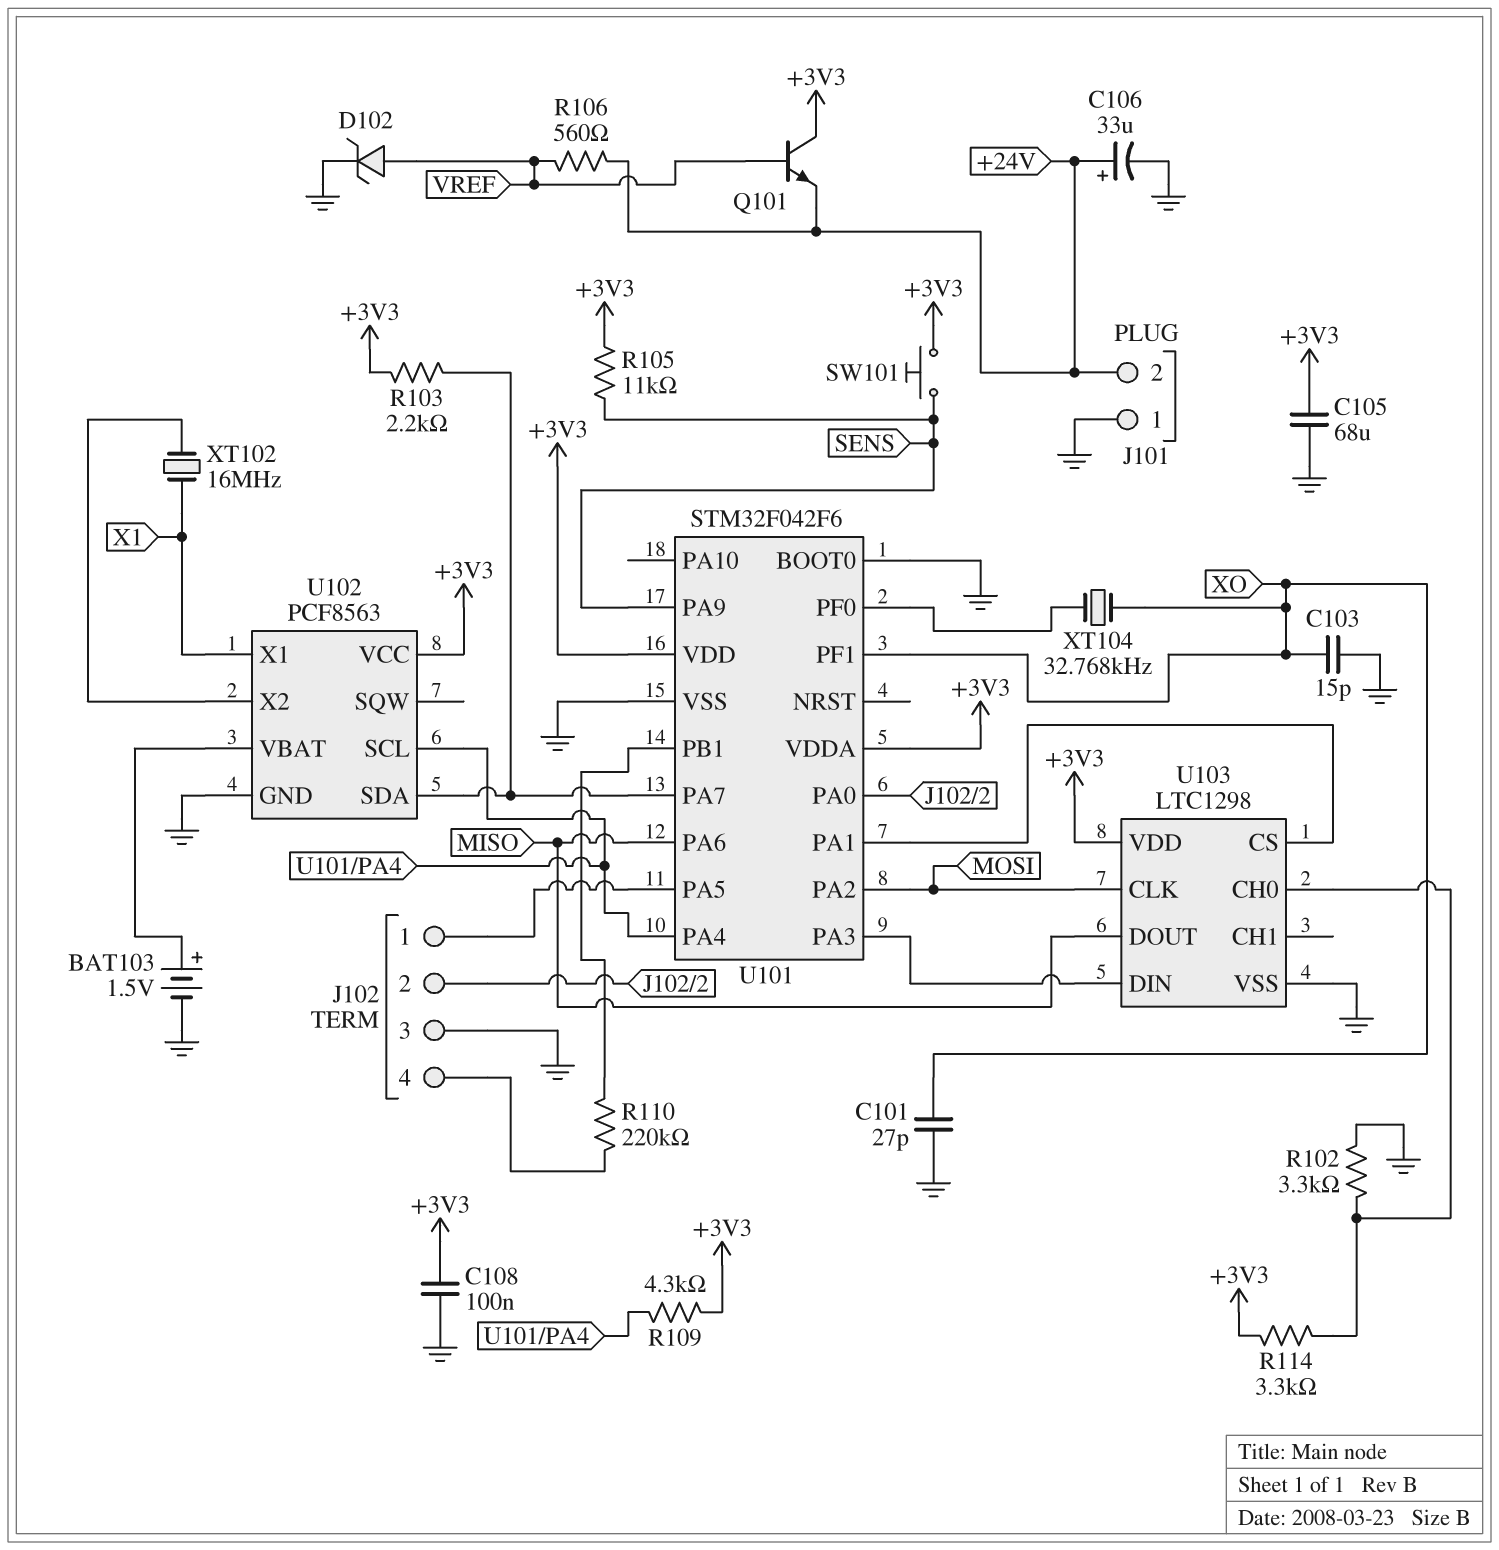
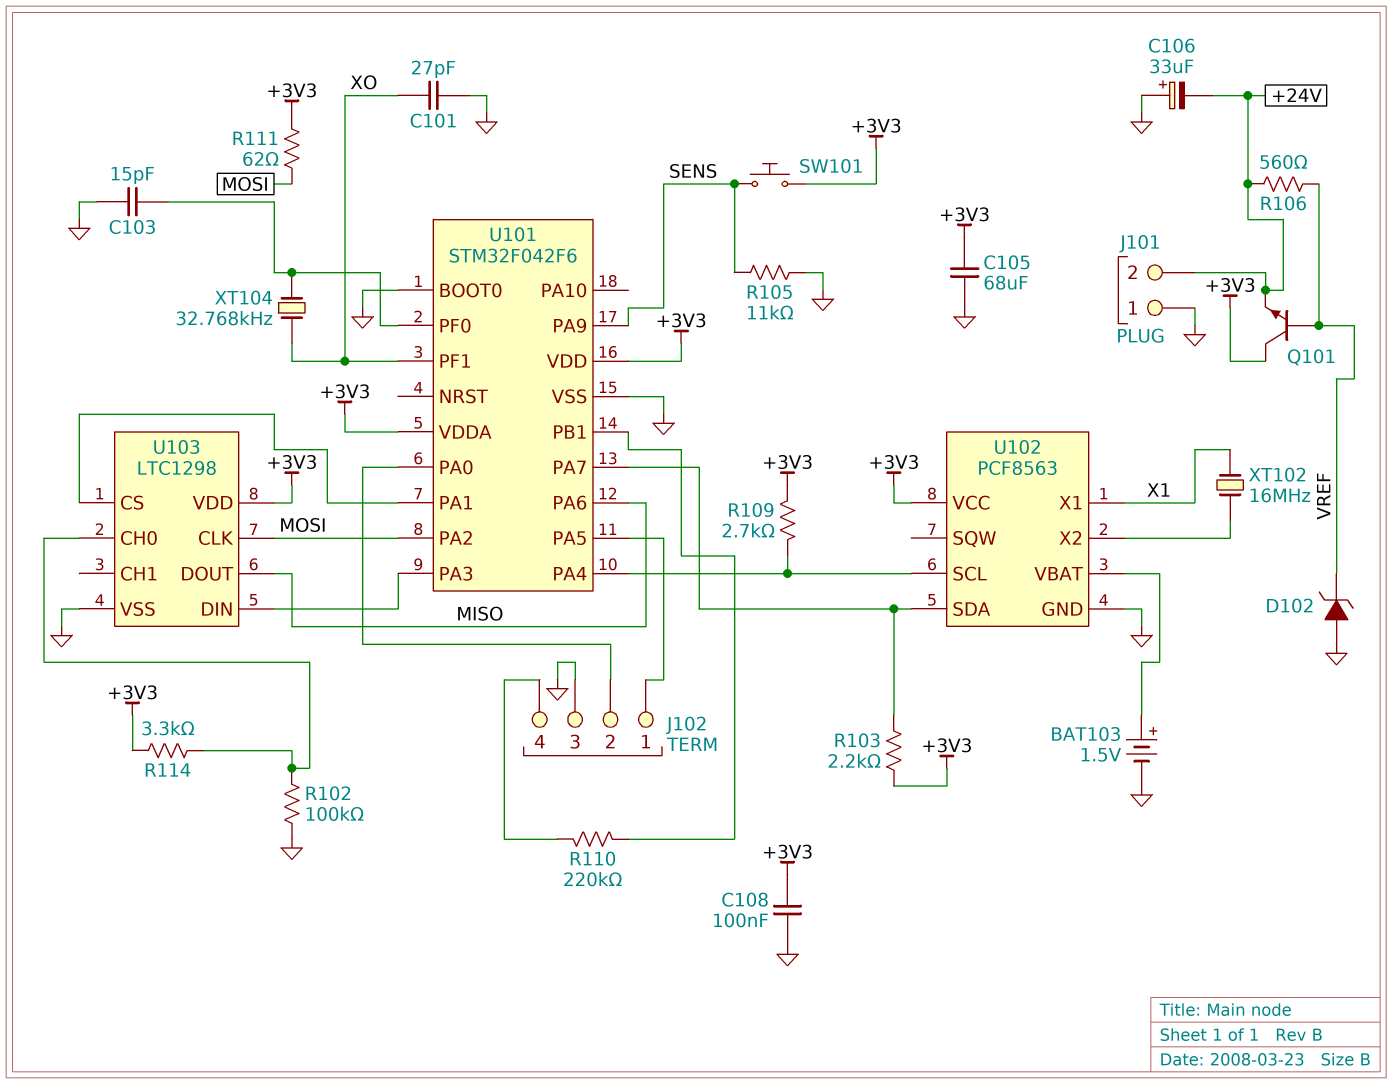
C103: 15pF (GND, XO) -> 15pF (GND, U101/PF0)
C106: 33uF (plus +24V, minus GND) -> 33uF (plus GND, minus +24V)
D102: zener (A VREF, K GND) -> zener (A GND, K VREF)
R102: 3.3k (GND, U103/CH0) -> 100k (GND, U103/CH0)
R105: 11k (+3V3, SENS) -> 11k (GND, SENS)
R109: 4.3k (+3V3, U101/PA4) -> 2.7k (+3V3, U101/PA4)
R111: none -> 62 (+3V3, MOSI)

